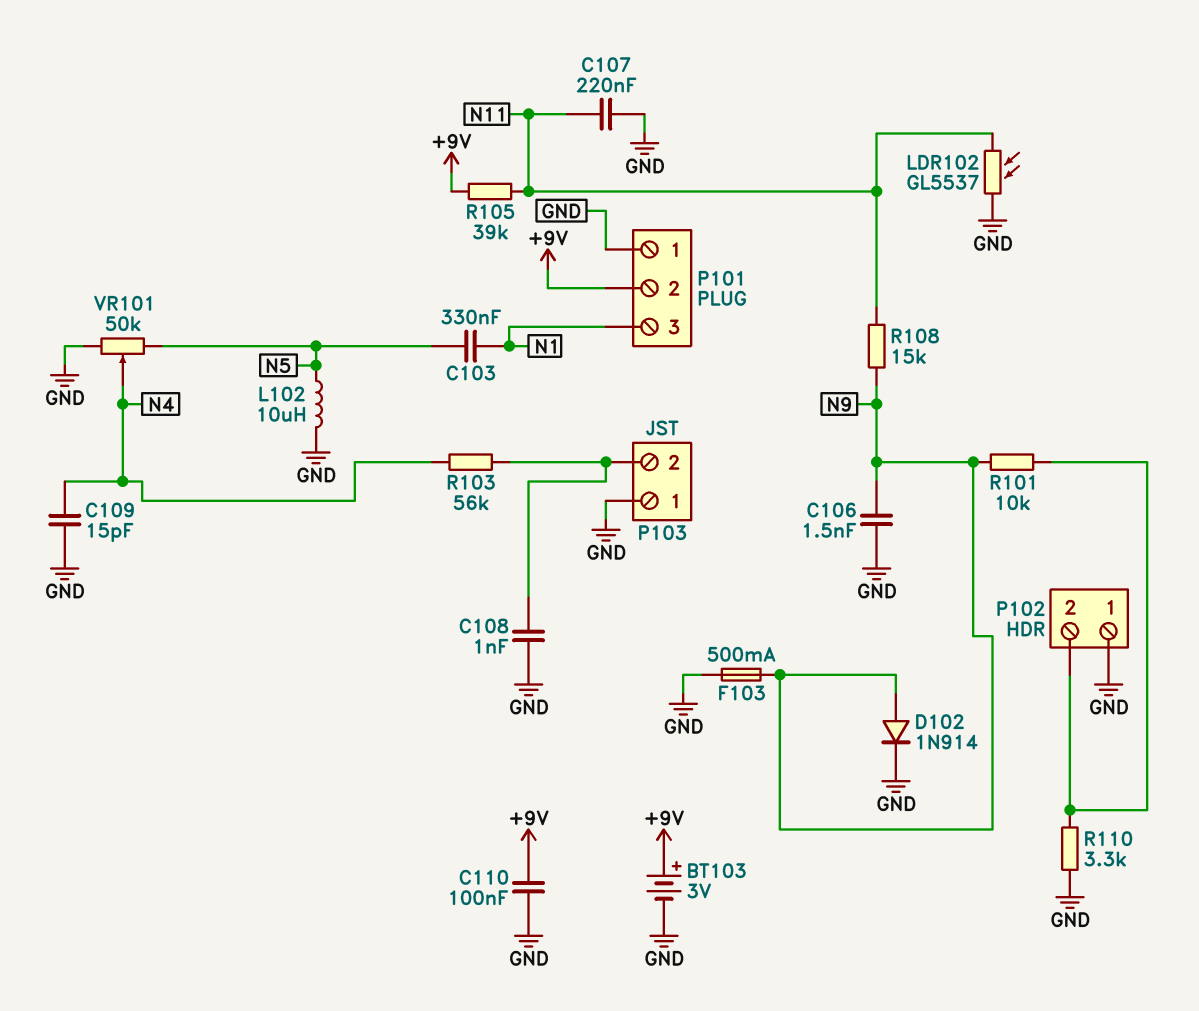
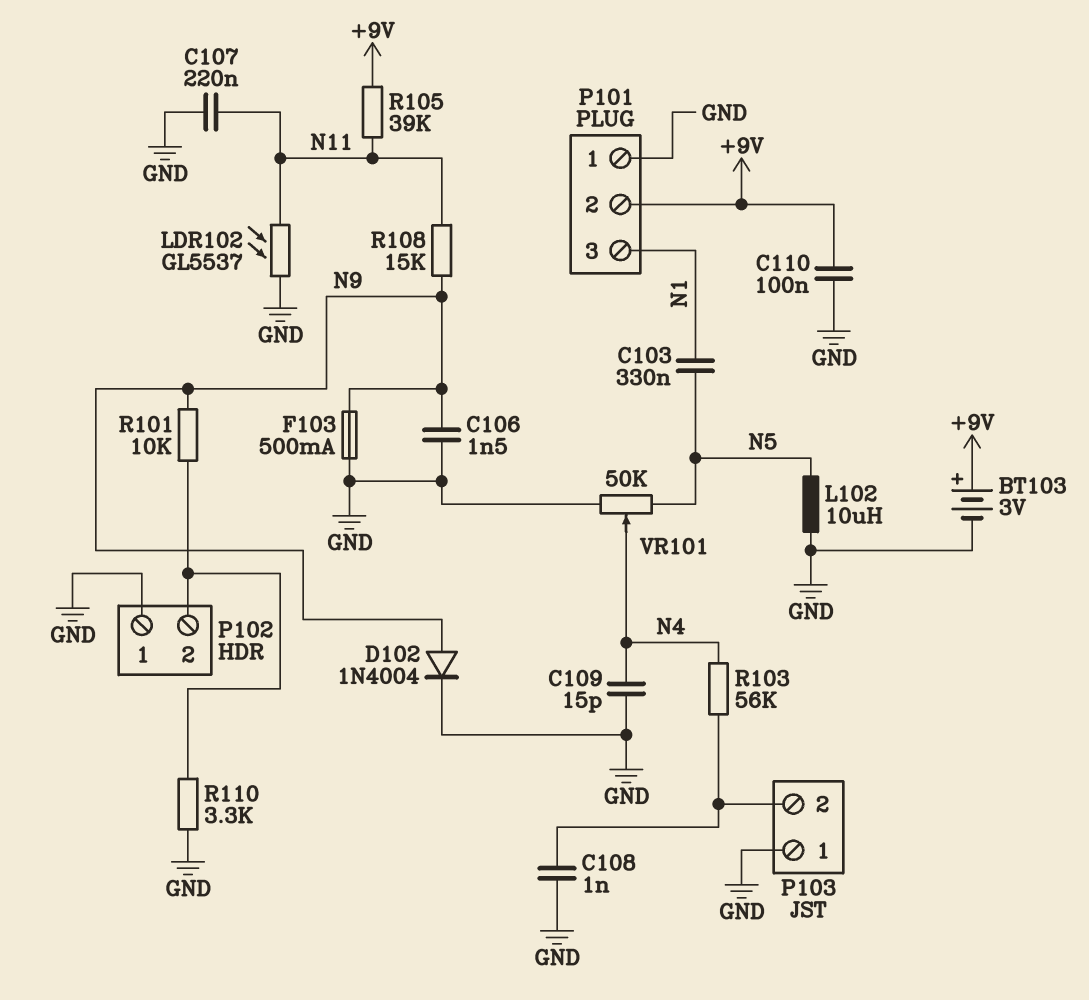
D102: diode 1N914 (A N9, K GND) -> diode 1N4004 (A N9, K GND)

